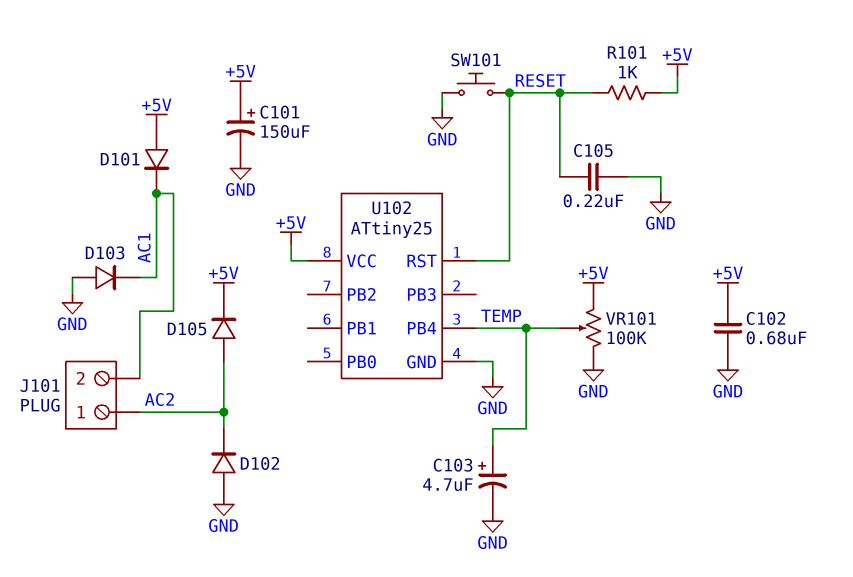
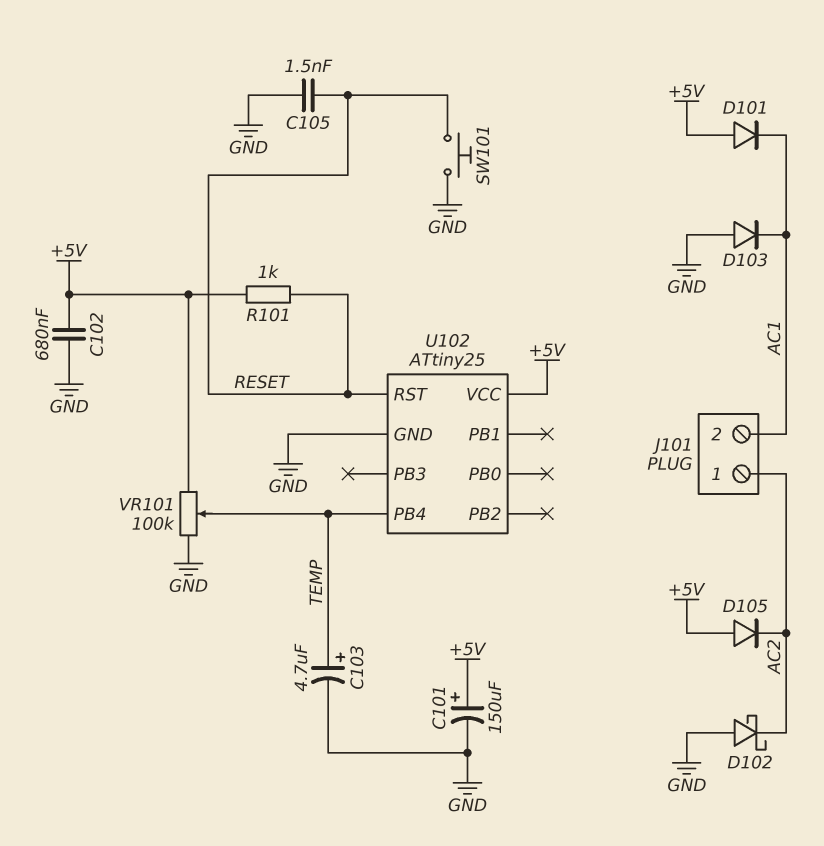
C105: 220nF (GND, RESET) -> 1.5nF (GND, RESET)
D102: diode (A GND, K AC2) -> schottky (A GND, K AC2)
D105: diode (A AC2, K +5V) -> diode (A +5V, K AC2)

